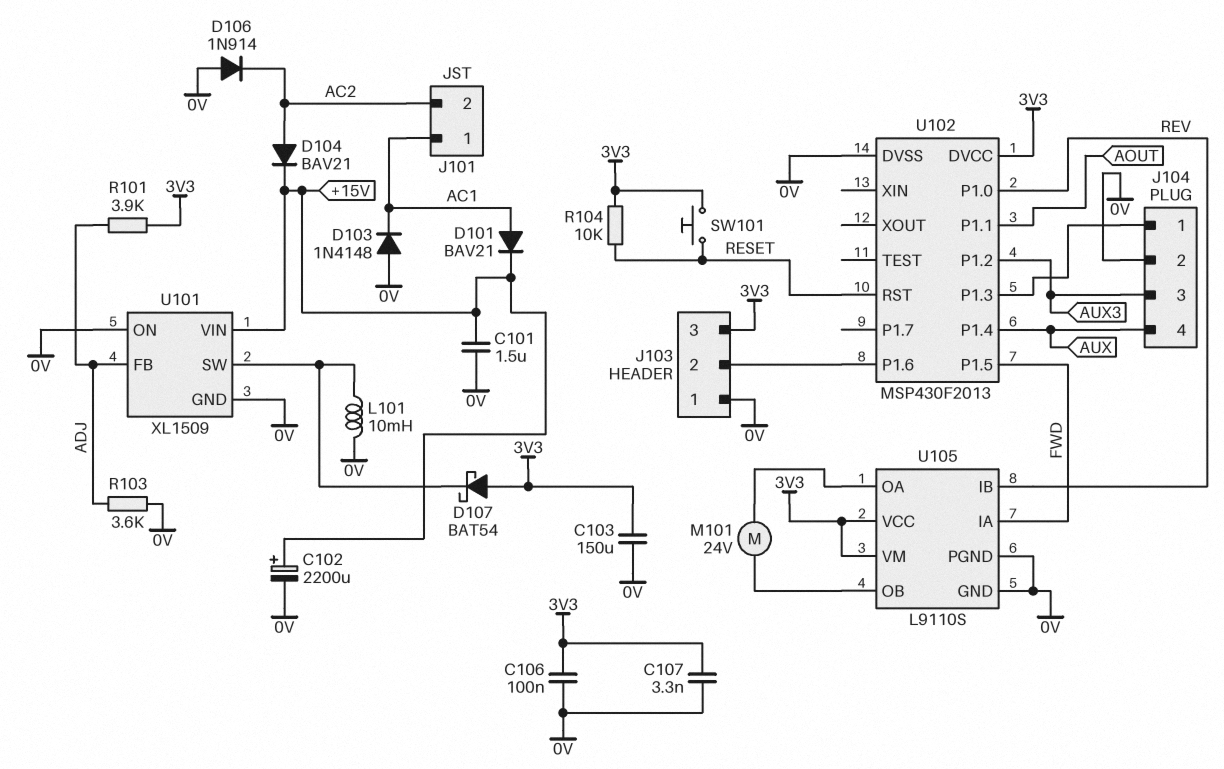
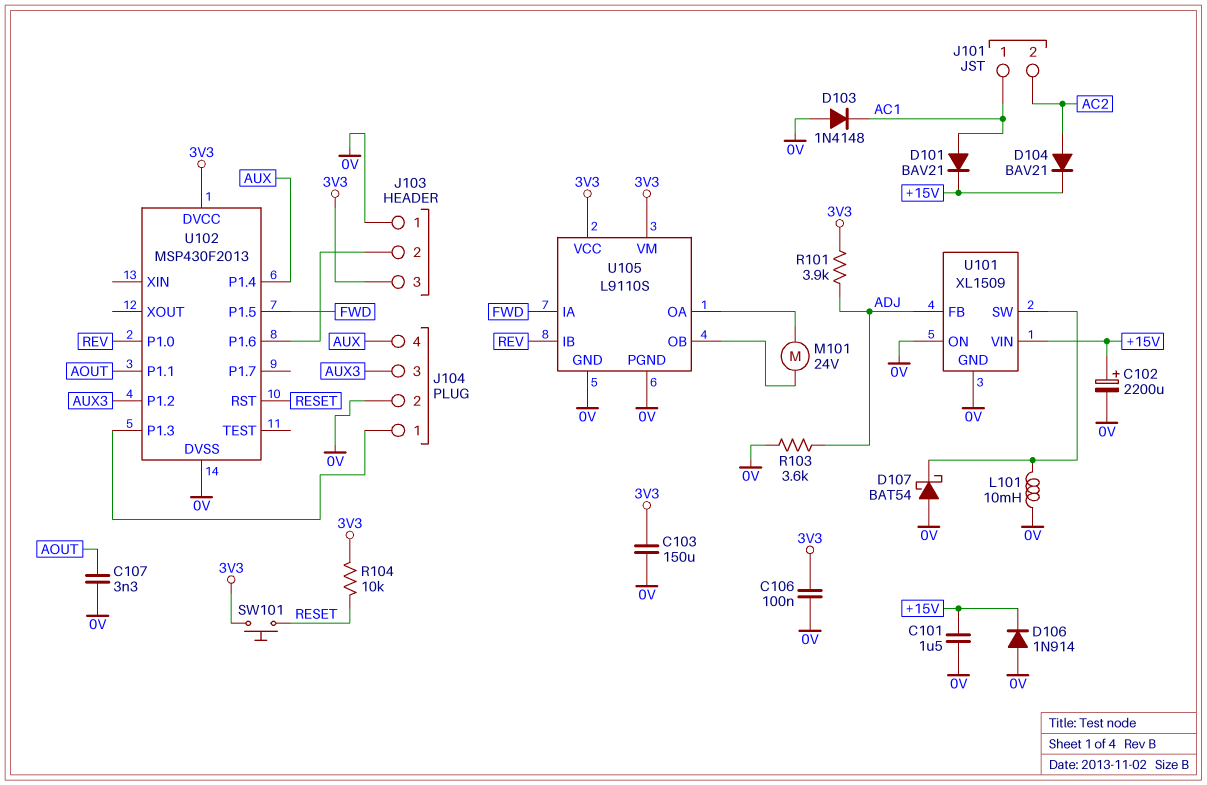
C107: 3.3nF (0V, 3V3) -> 3.3nF (0V, AOUT)
D106: diode 1N914 (A 0V, K AC2) -> diode 1N914 (A 0V, K +15V)
D107: schottky BAT54 (A 3V3, K U101/SW) -> schottky BAT54 (A 0V, K U101/SW)

